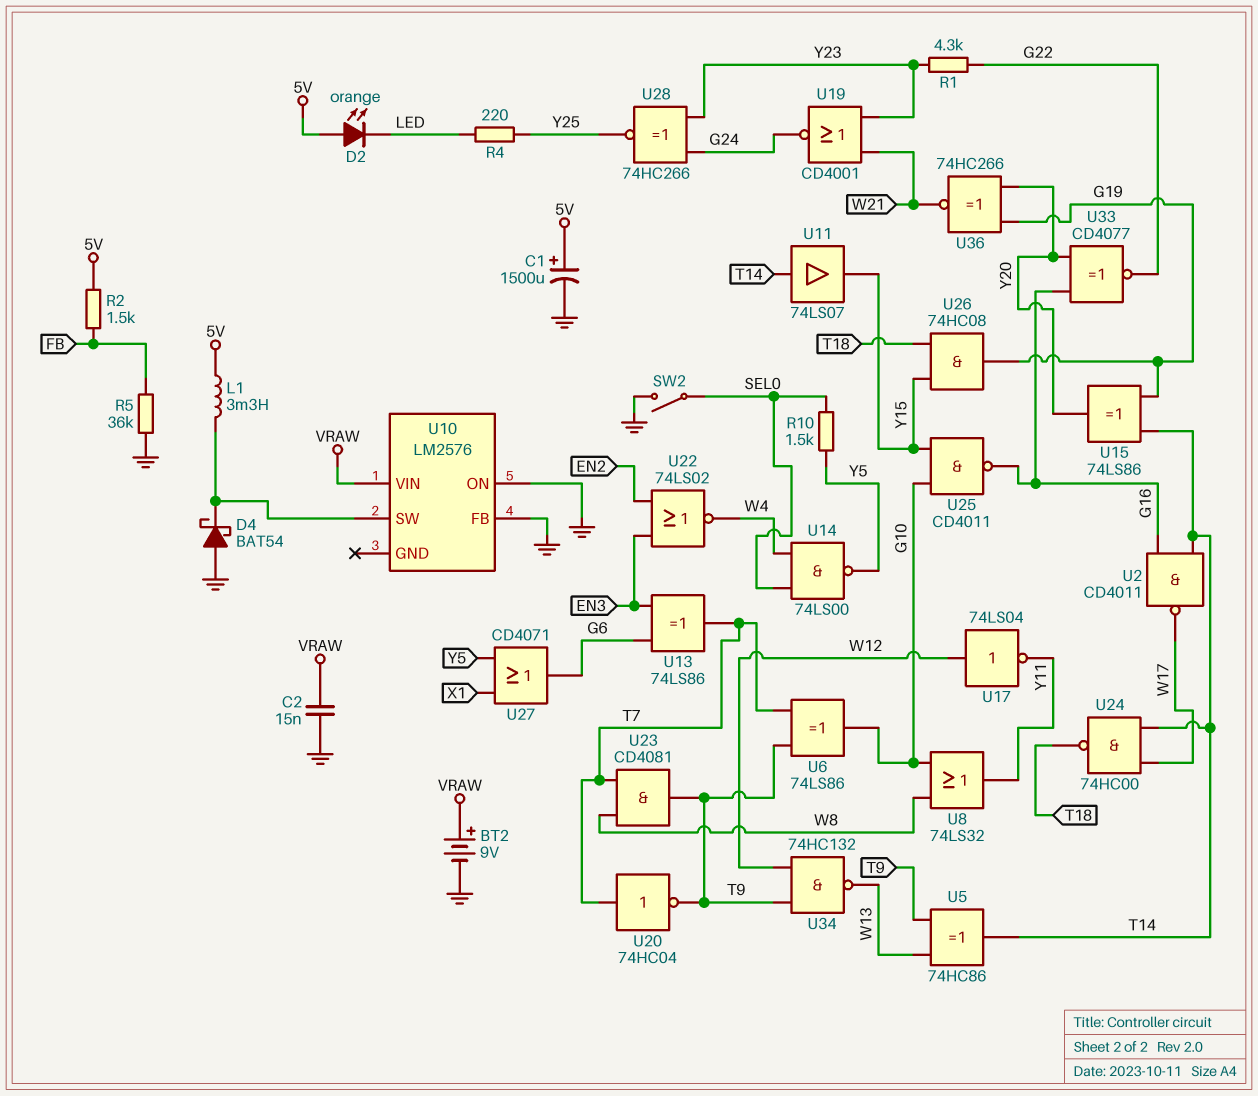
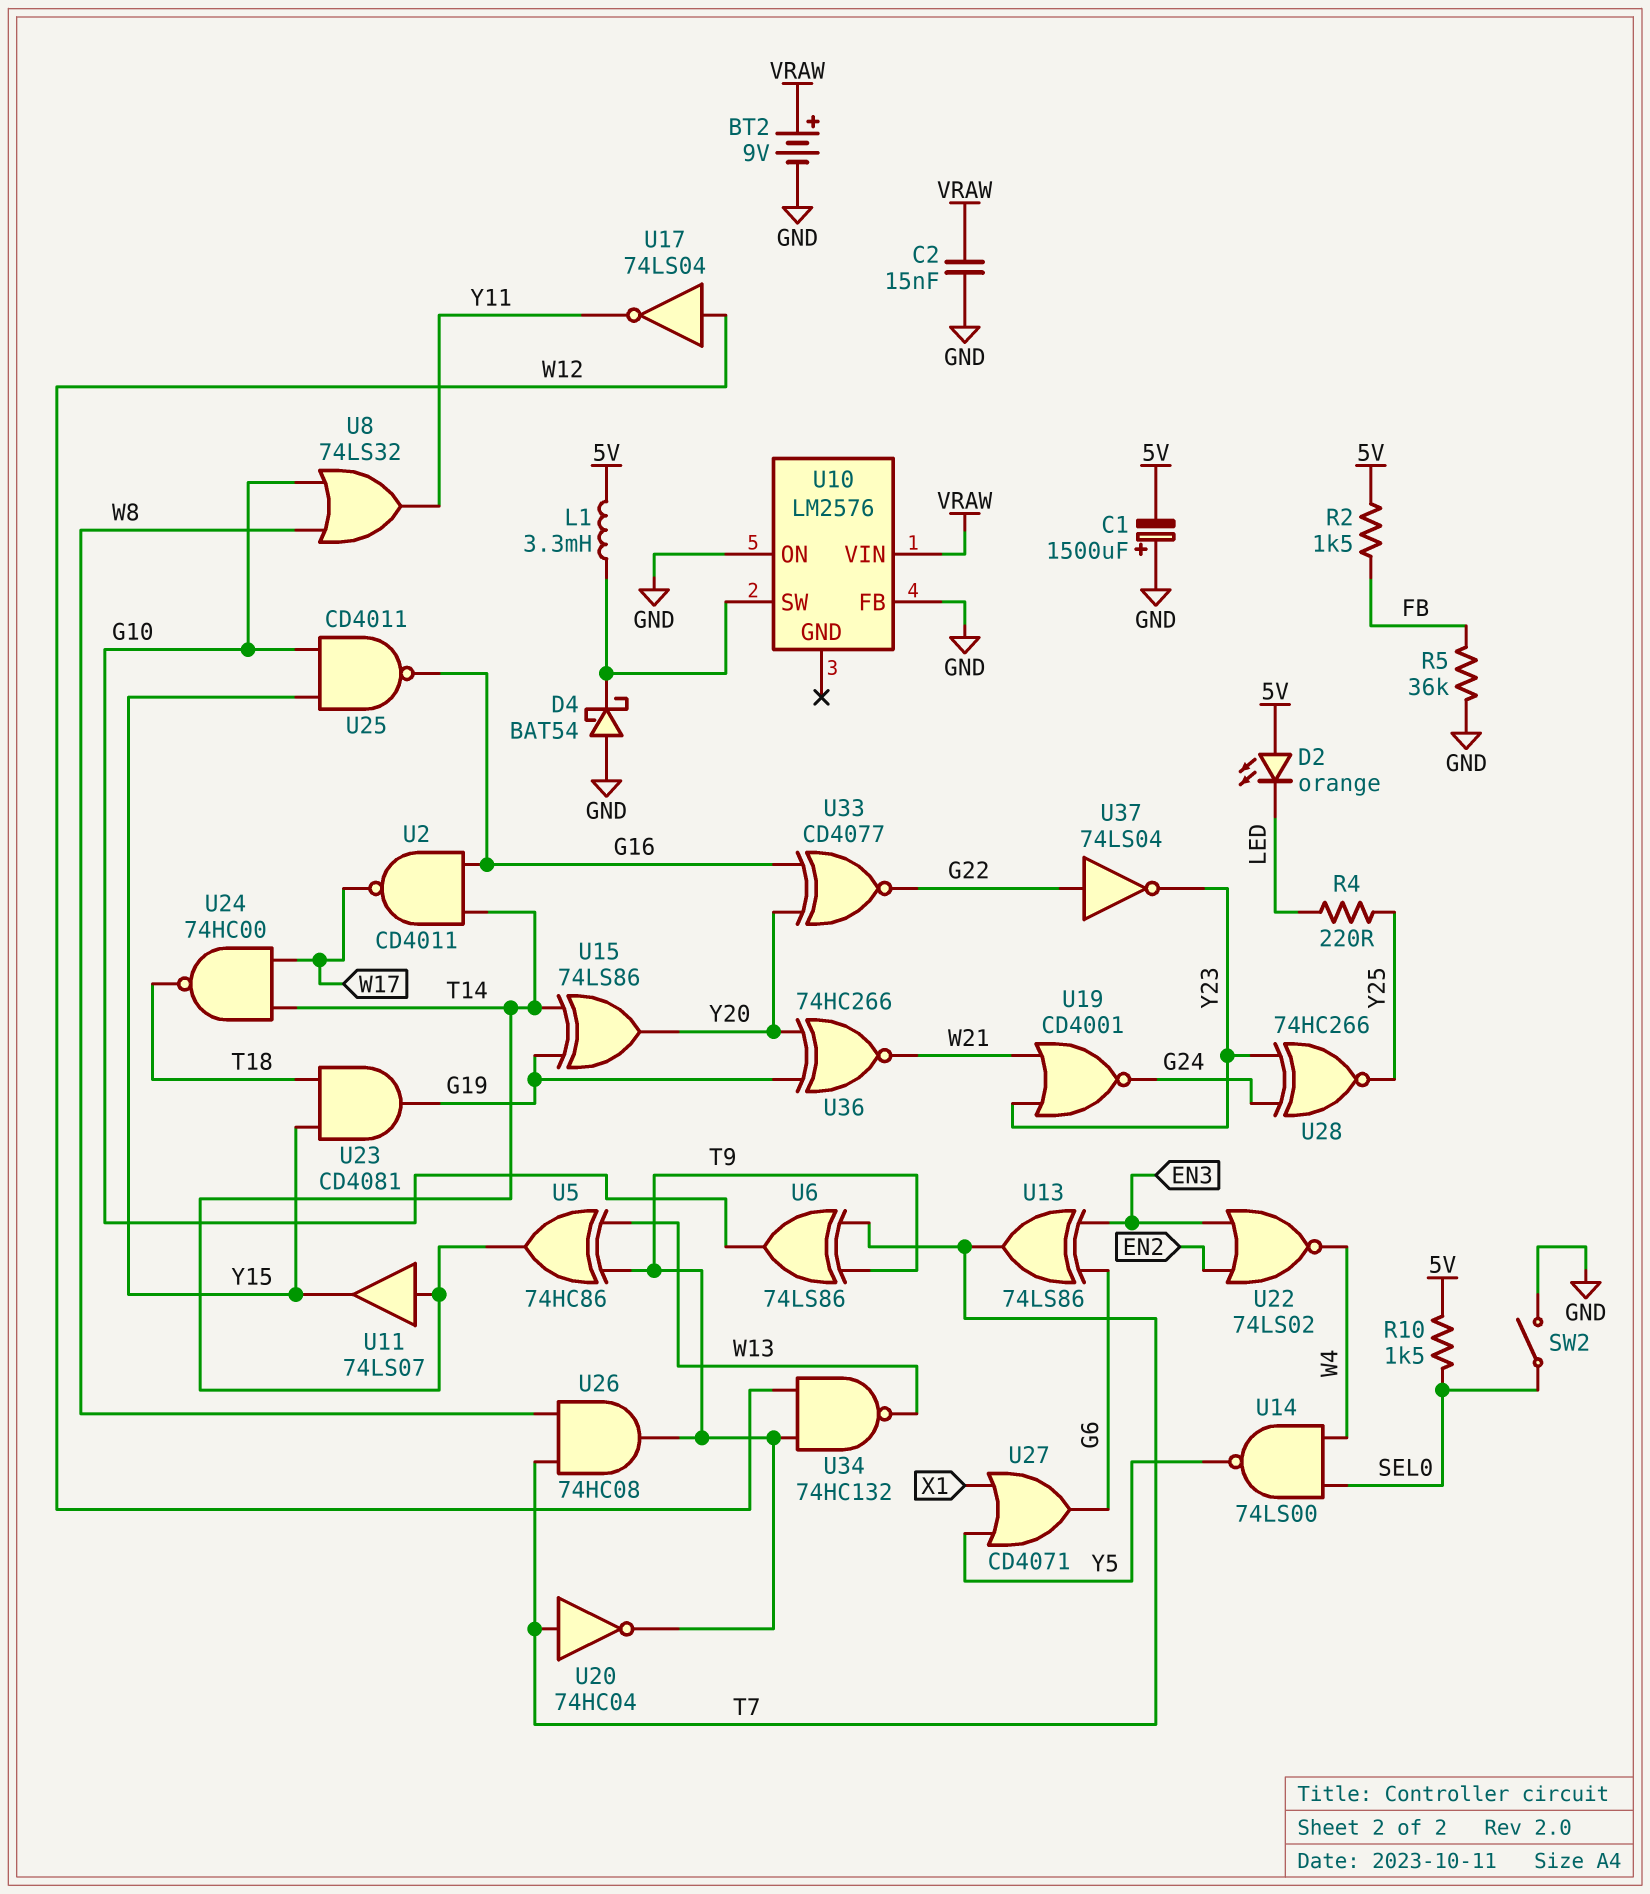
C1: 1500uF (plus 5V, minus GND) -> 1500uF (plus GND, minus 5V)
R1: 4.3k (G22, Y23) -> none
R10: 1.5k (SEL0, Y5) -> 1.5k (5V, SEL0)
U23: AND CD4081 (in T7, in W8, out T9) -> AND CD4081 (in T18, in Y15, out G19)
U26: AND 74HC08 (in T18, in Y15, out G19) -> AND 74HC08 (in T7, in W8, out T9)
U37: none -> NOT 74LS04 (in G22, out Y23)

